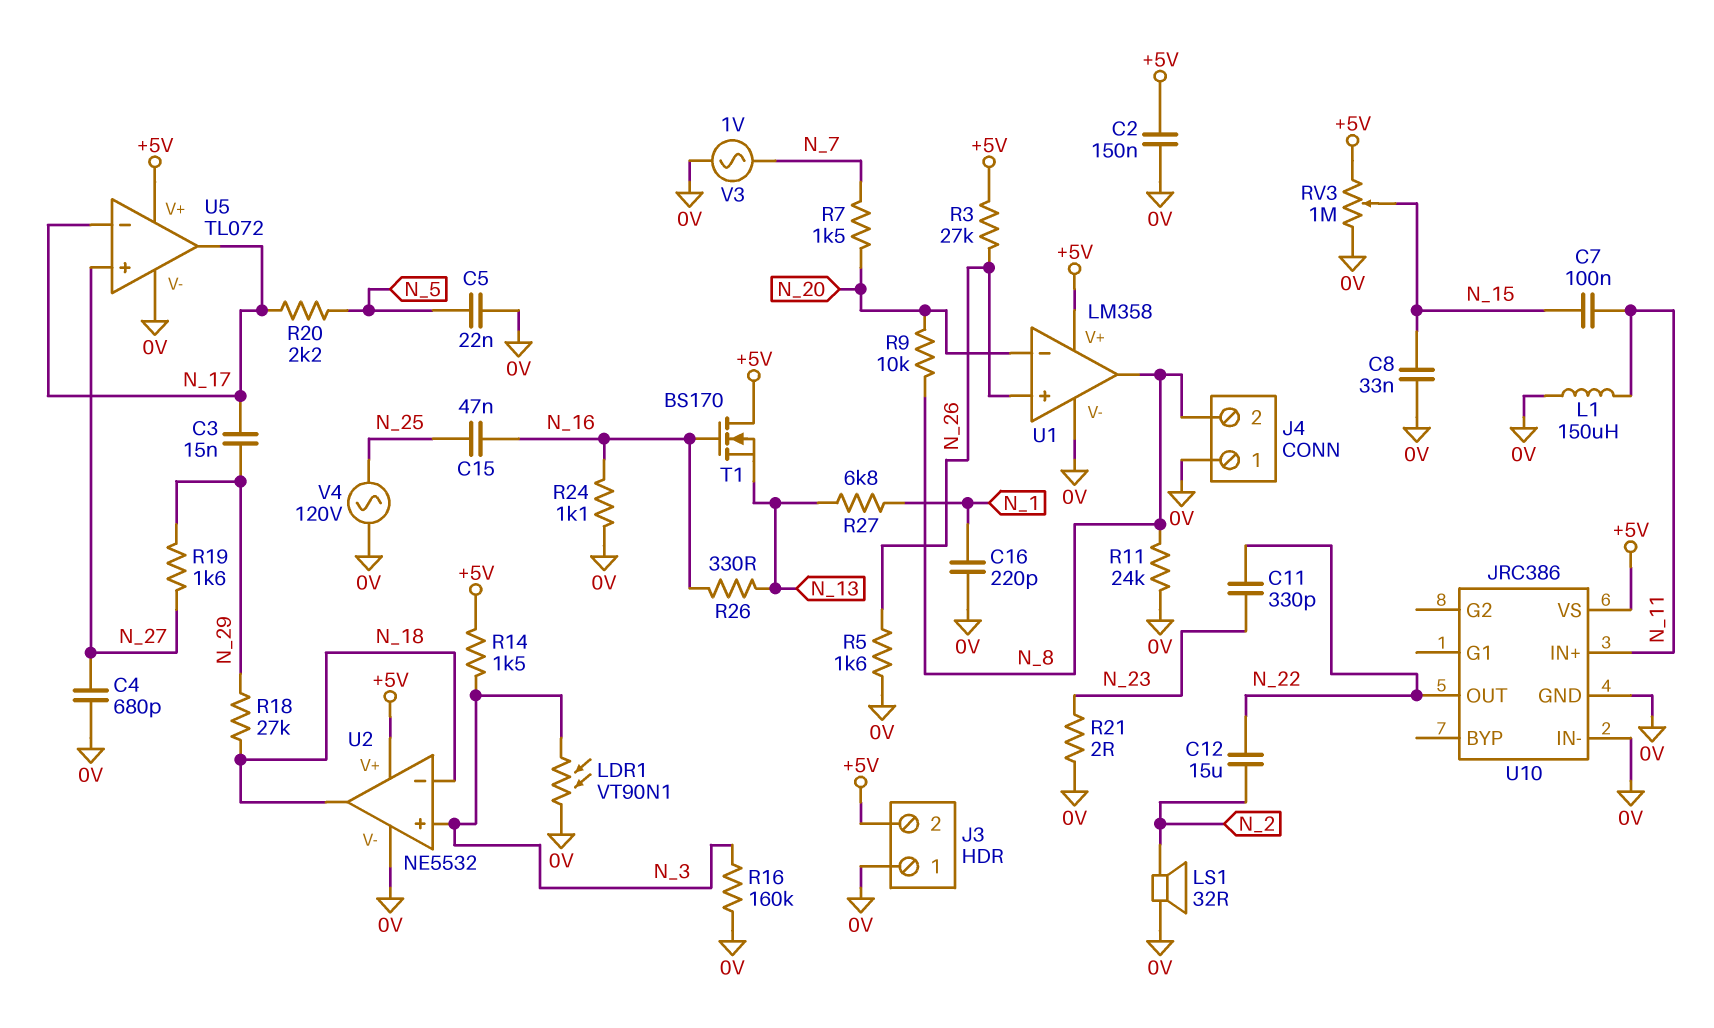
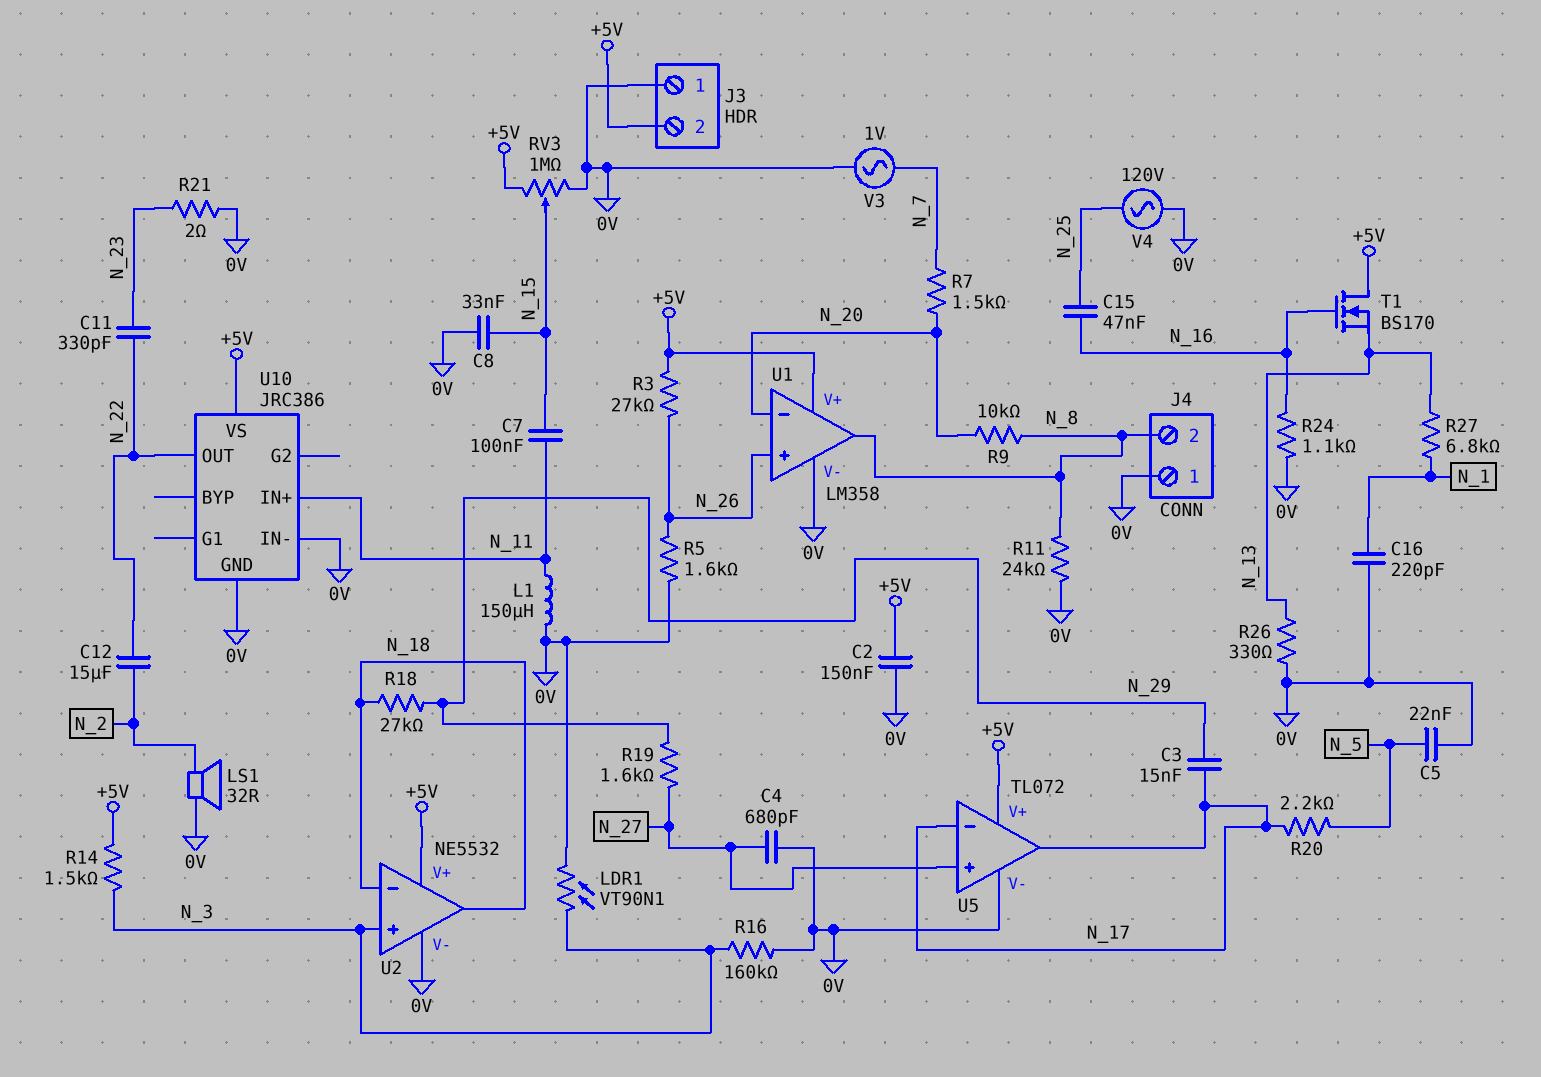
R26: 330 (N_13, N_16) -> 330 (0V, N_13)

